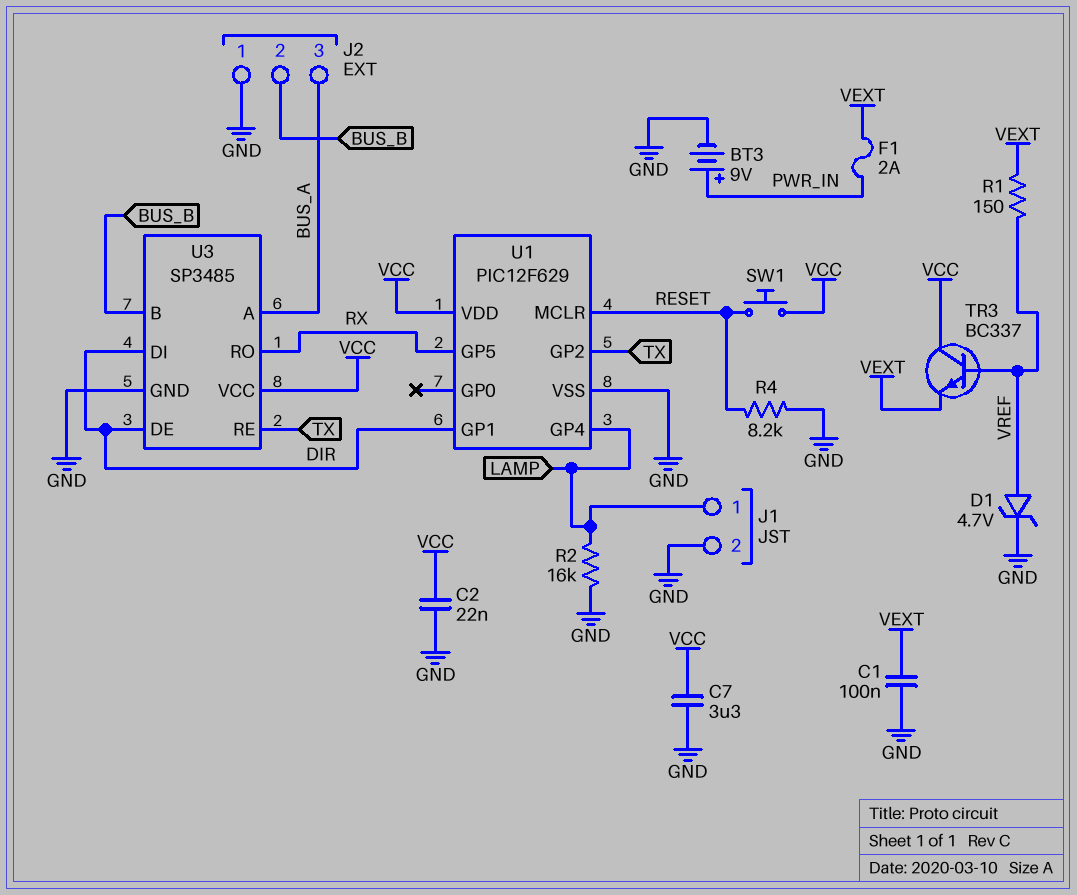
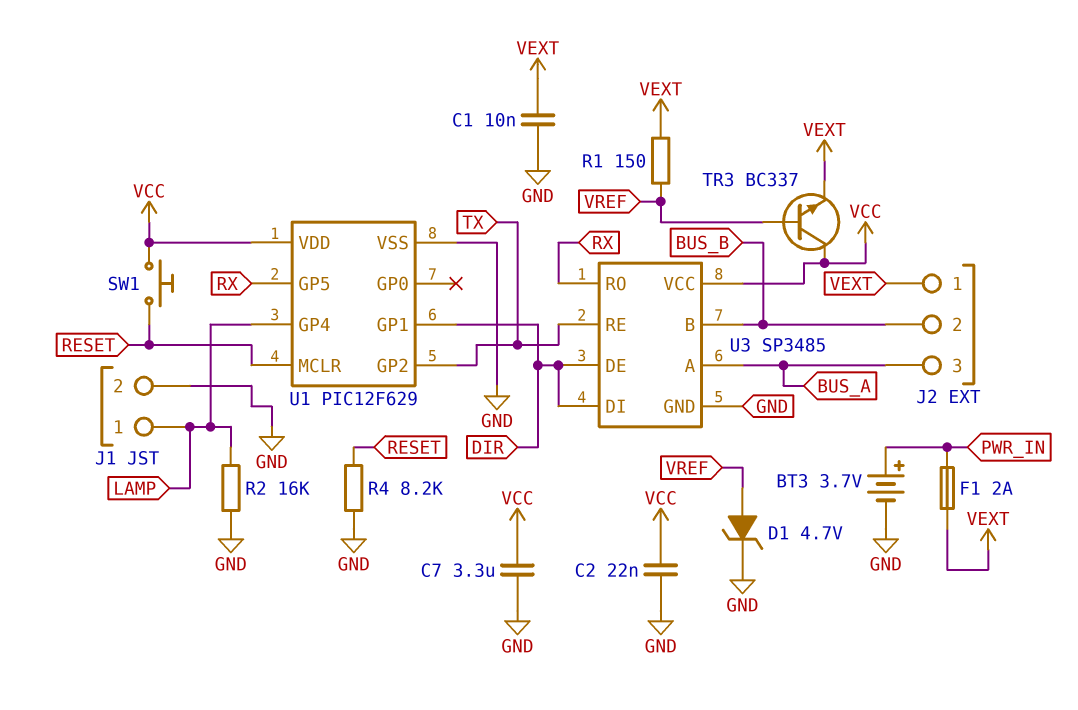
BT3: 9V (plus PWR_IN, minus GND) -> 3.7V (plus PWR_IN, minus GND)
C1: 100nF (GND, VEXT) -> 10nF (GND, VEXT)
J2 pin 1: GND -> VEXT

